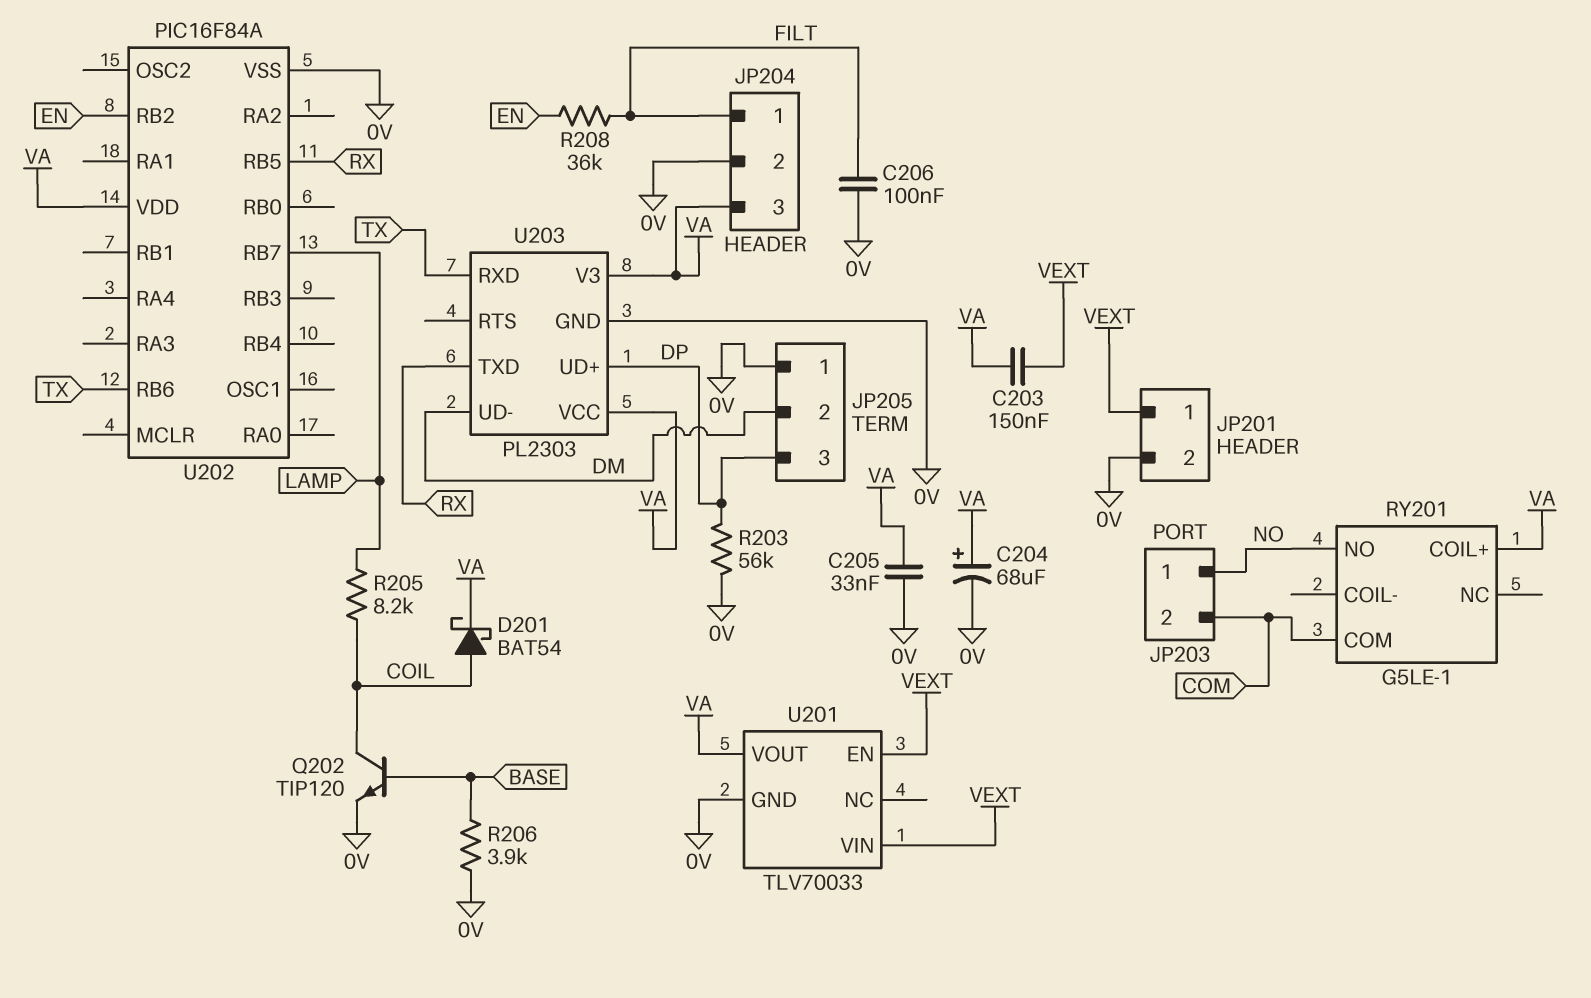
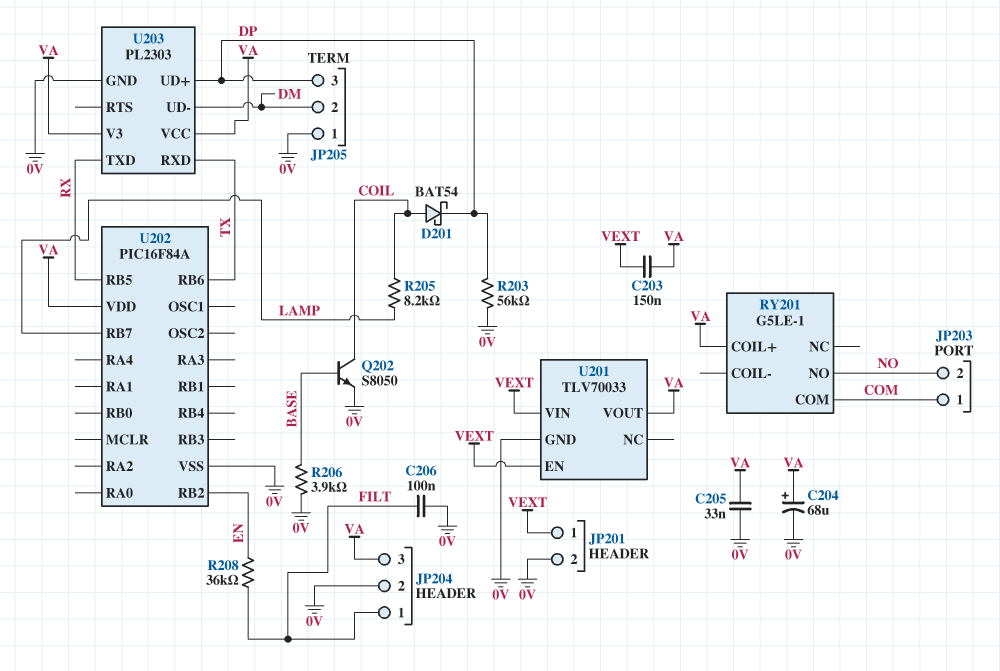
D201: schottky BAT54 (A COIL, K VA) -> schottky BAT54 (A COIL, K DP)
JP203 pin 1: NO -> COM
JP203 pin 2: COM -> NO
Q202: NPN TIP120 (B BASE, C COIL, E 0V) -> NPN S8050 (B BASE, C COIL, E 0V)

